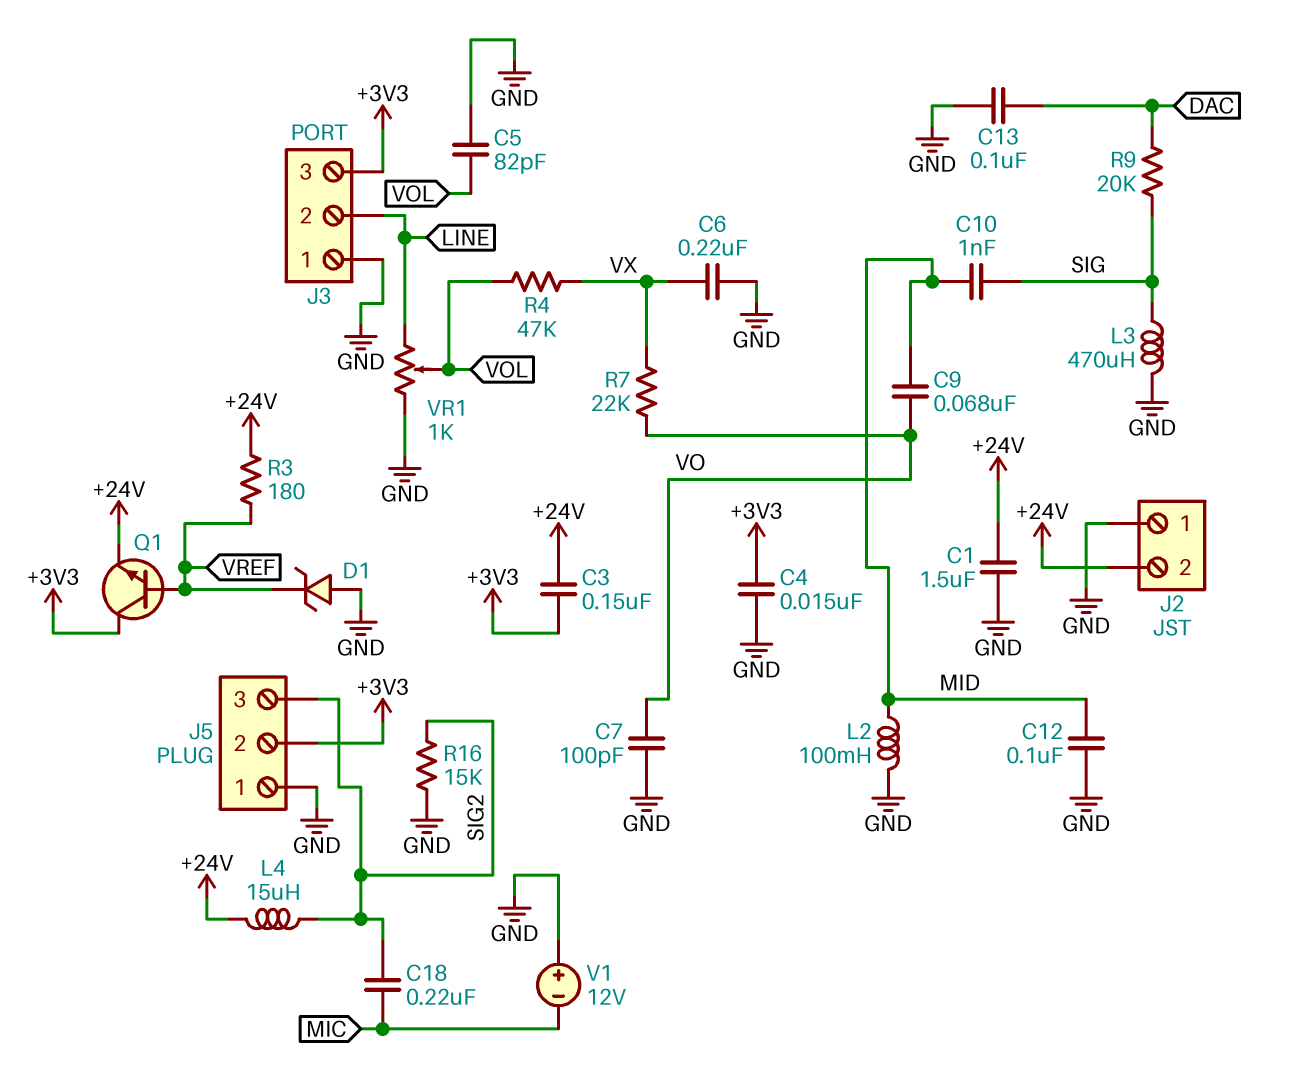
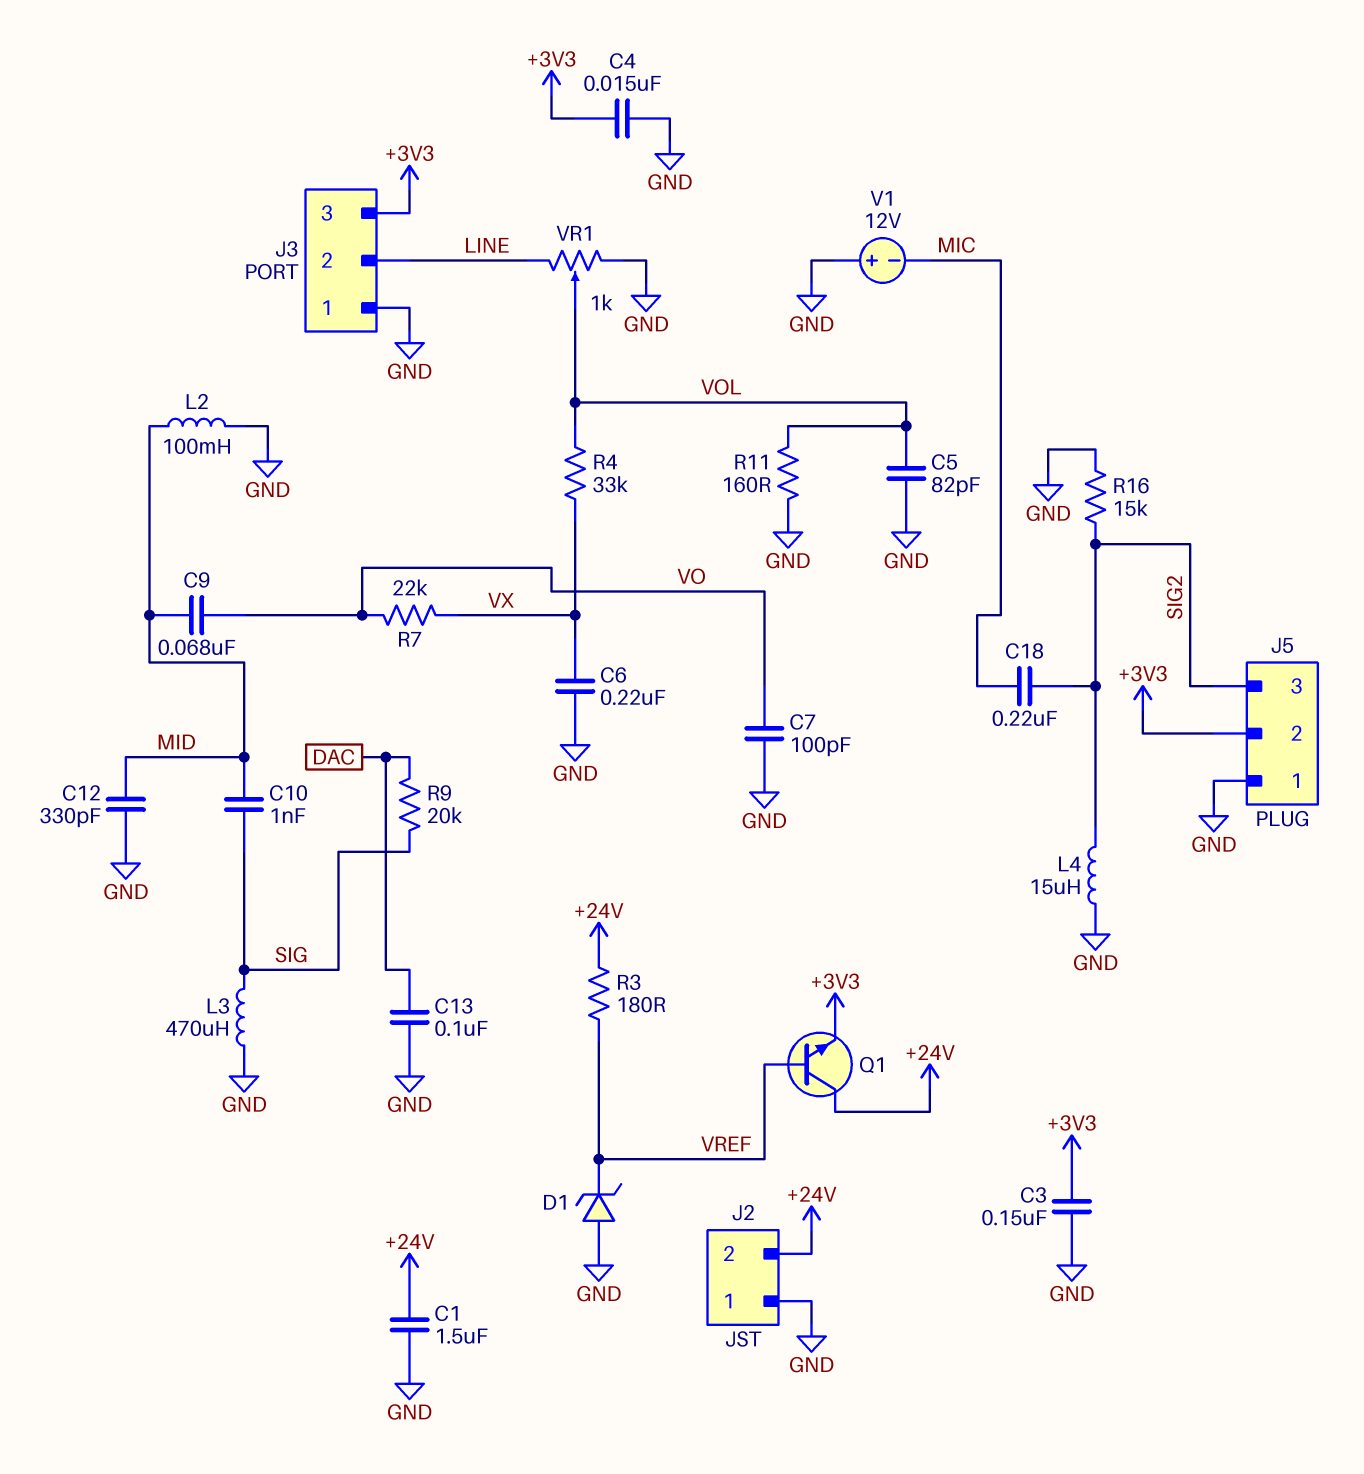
C3: 150nF (+3V3, +24V) -> 150nF (+3V3, GND)
C12: 100nF (GND, MID) -> 330pF (GND, MID)
L4: 15uH (+24V, SIG2) -> 15uH (GND, SIG2)
Q1: NPN (B VREF, C +3V3, E +24V) -> NPN (B VREF, C +24V, E +3V3)
R4: 47k (VOL, VX) -> 33k (VOL, VX)
R11: none -> 160 (GND, VOL)

